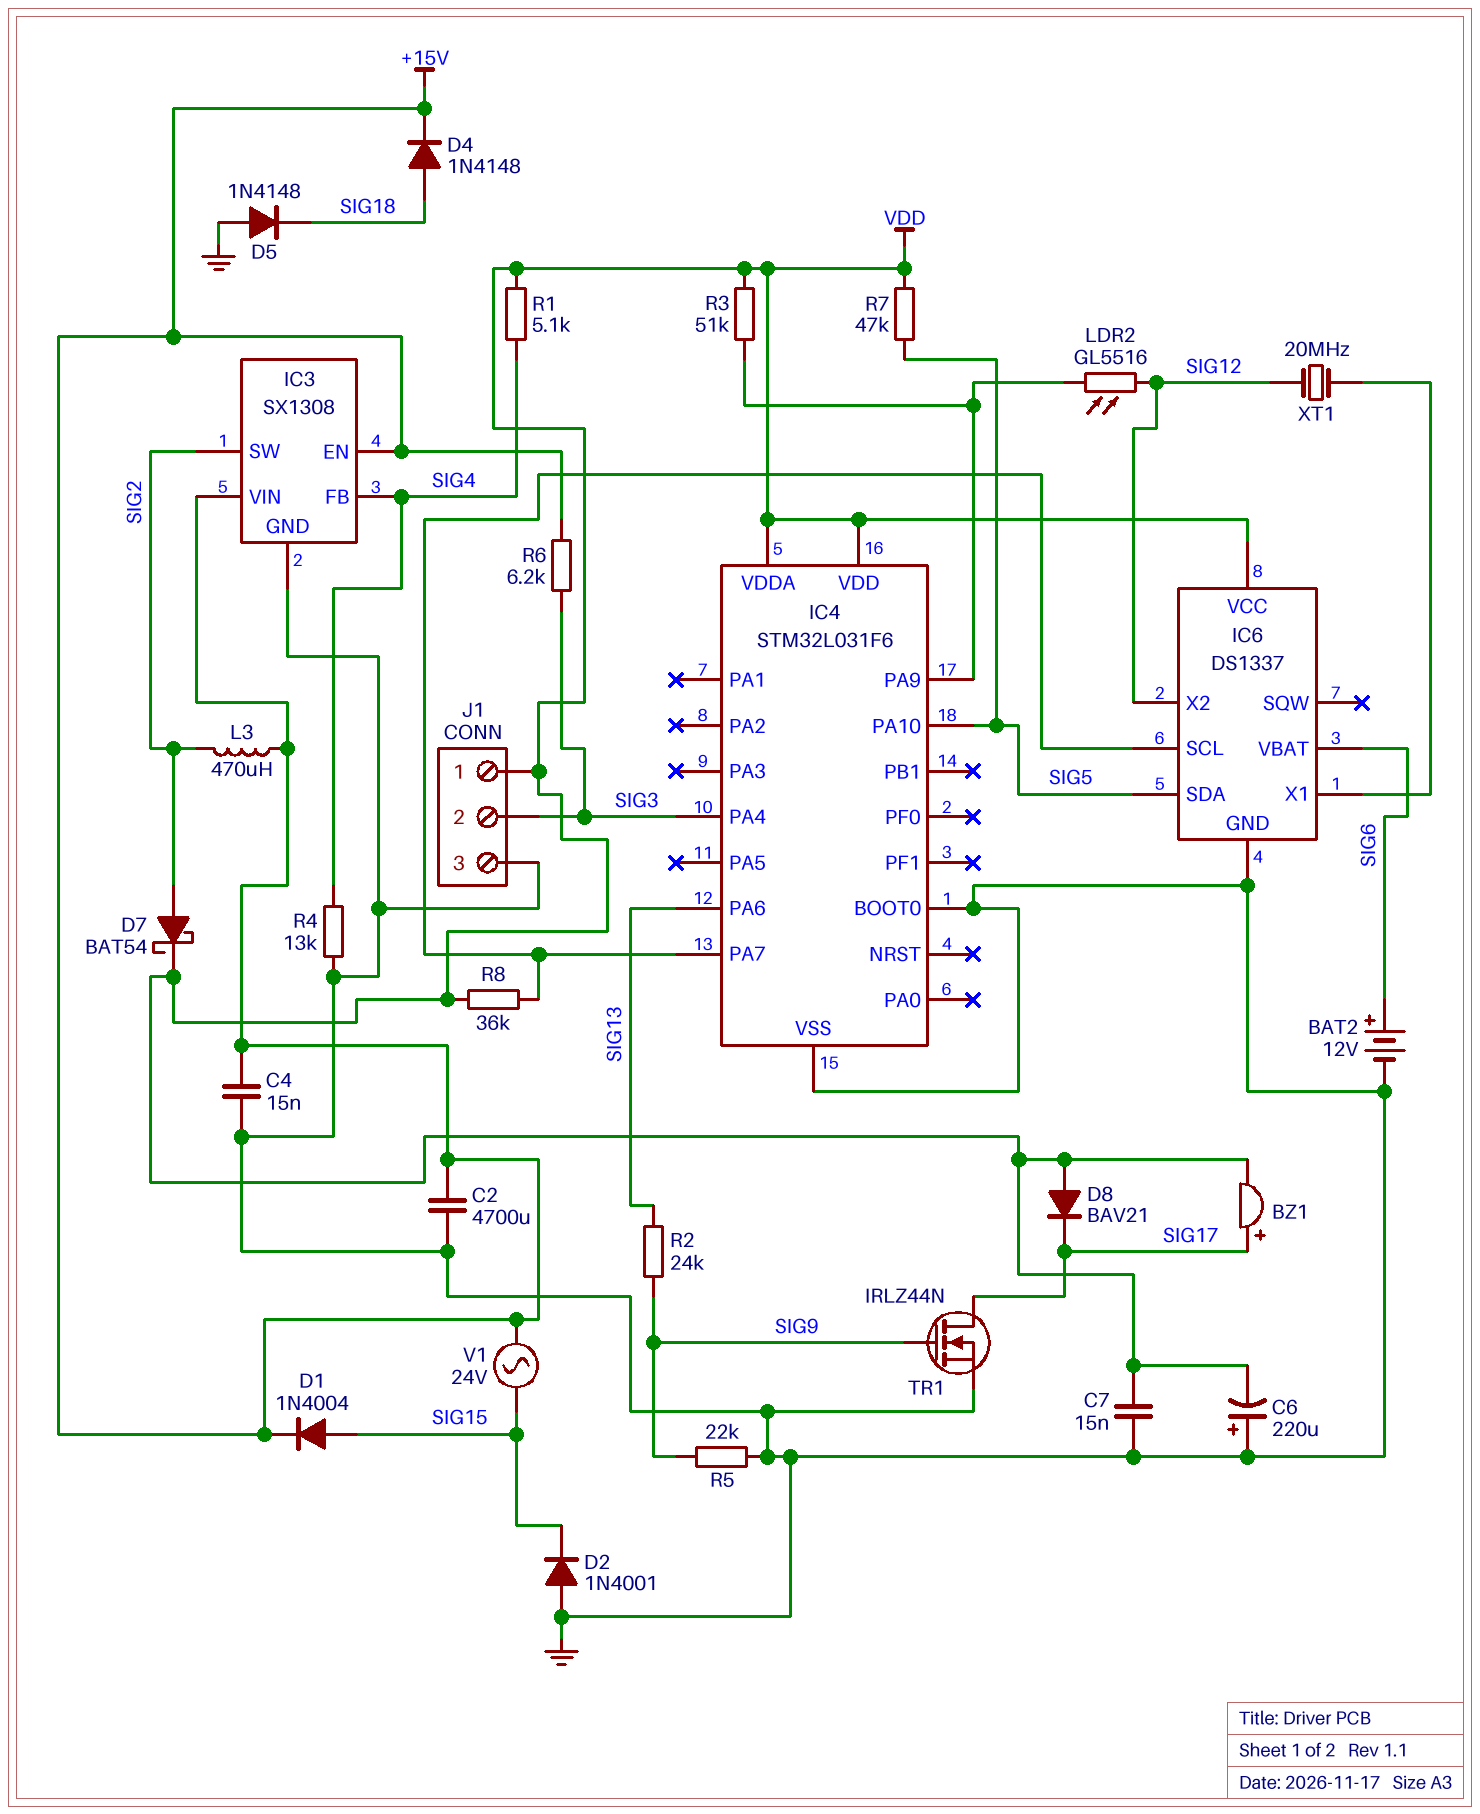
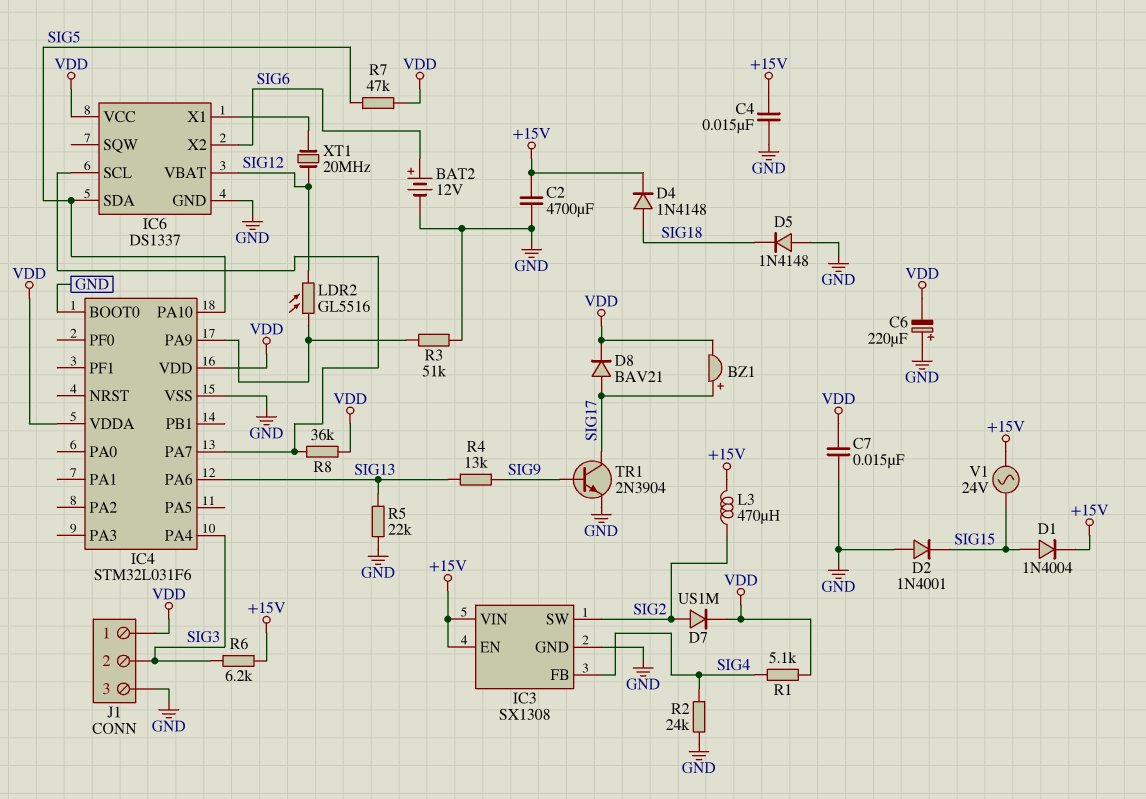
D7: schottky BAT54 (A SIG2, K VDD) -> diode US1M (A SIG2, K VDD)
D8: diode BAV21 (A VDD, K SIG17) -> diode BAV21 (A SIG17, K VDD)
IC6 pin VBAT: SIG6 -> SIG12
IC6 pin X2: SIG12 -> SIG6
R2: 24k (SIG9, SIG13) -> 24k (GND, SIG4)
R3: 51k (IC4/PA9, VDD) -> 51k (GND, IC4/PA9)
R4: 13k (GND, SIG4) -> 13k (SIG9, SIG13)
R5: 22k (GND, SIG9) -> 22k (GND, SIG13)
TR1: NMOS IRLZ44N (G SIG9, D SIG17, S GND) -> NPN 2N3904 (B SIG9, C SIG17, E GND)

